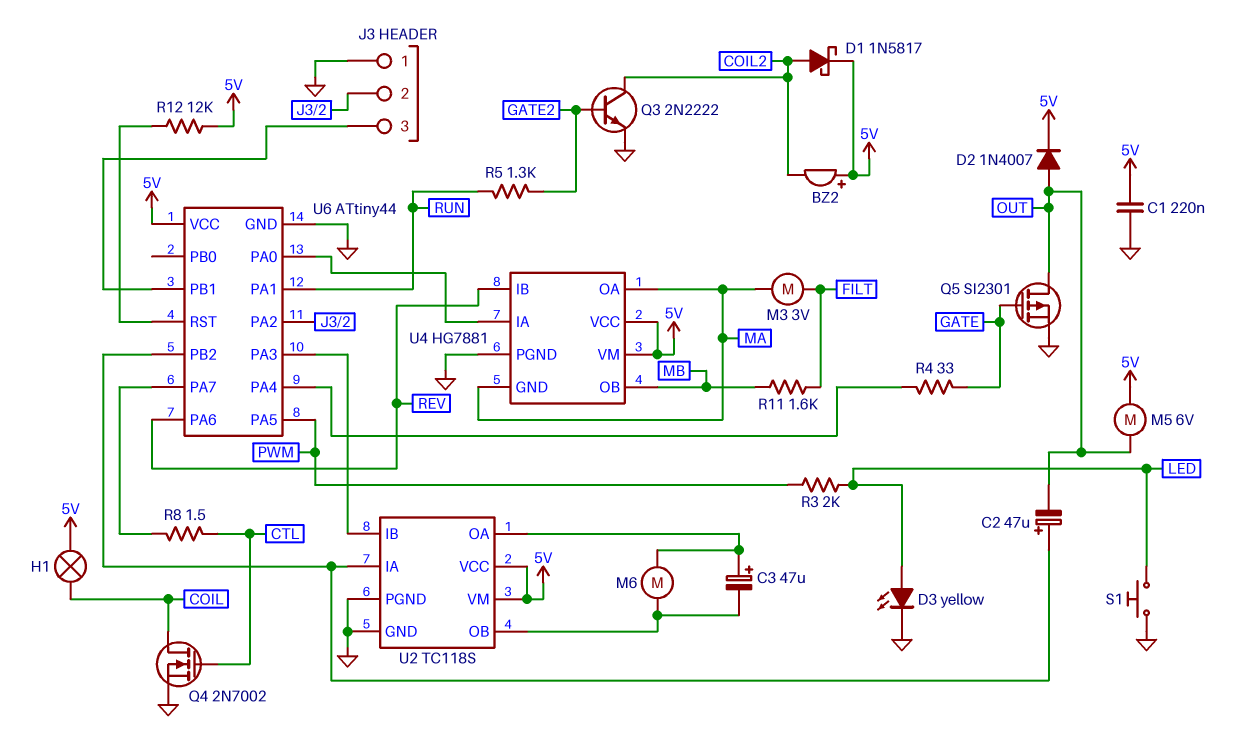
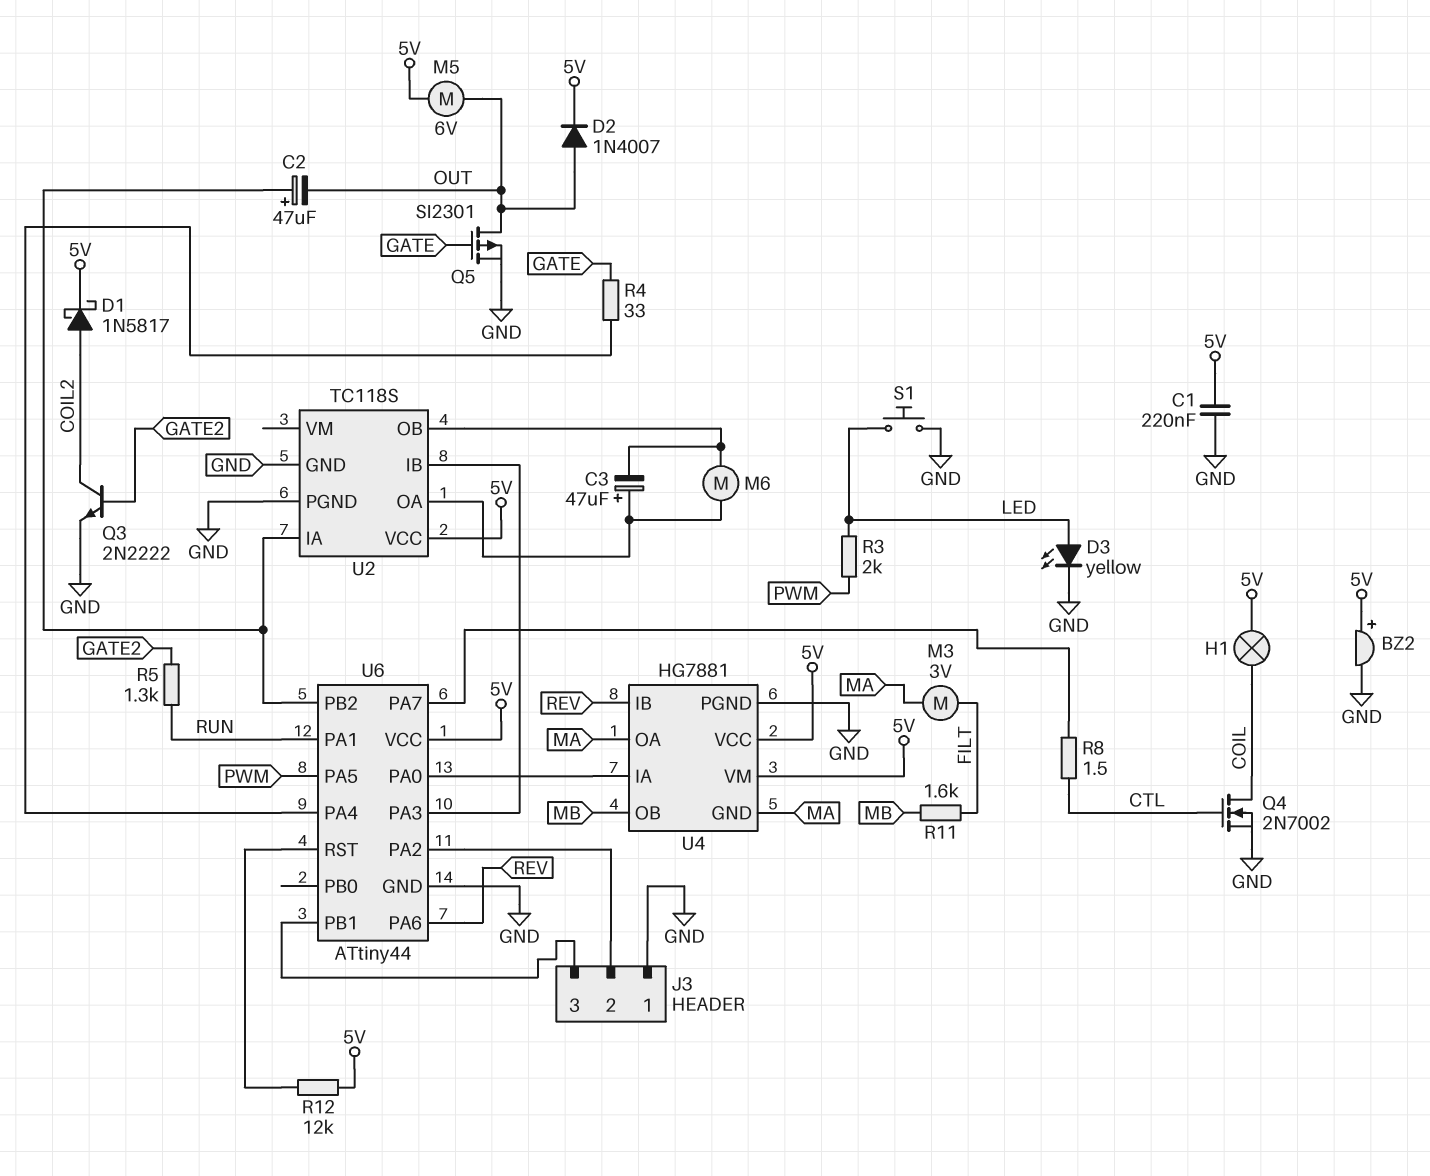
BZ2: buzzer (plus 5V, minus COIL2) -> buzzer (plus 5V, minus GND)
U2 pin VM: 5V -> none

